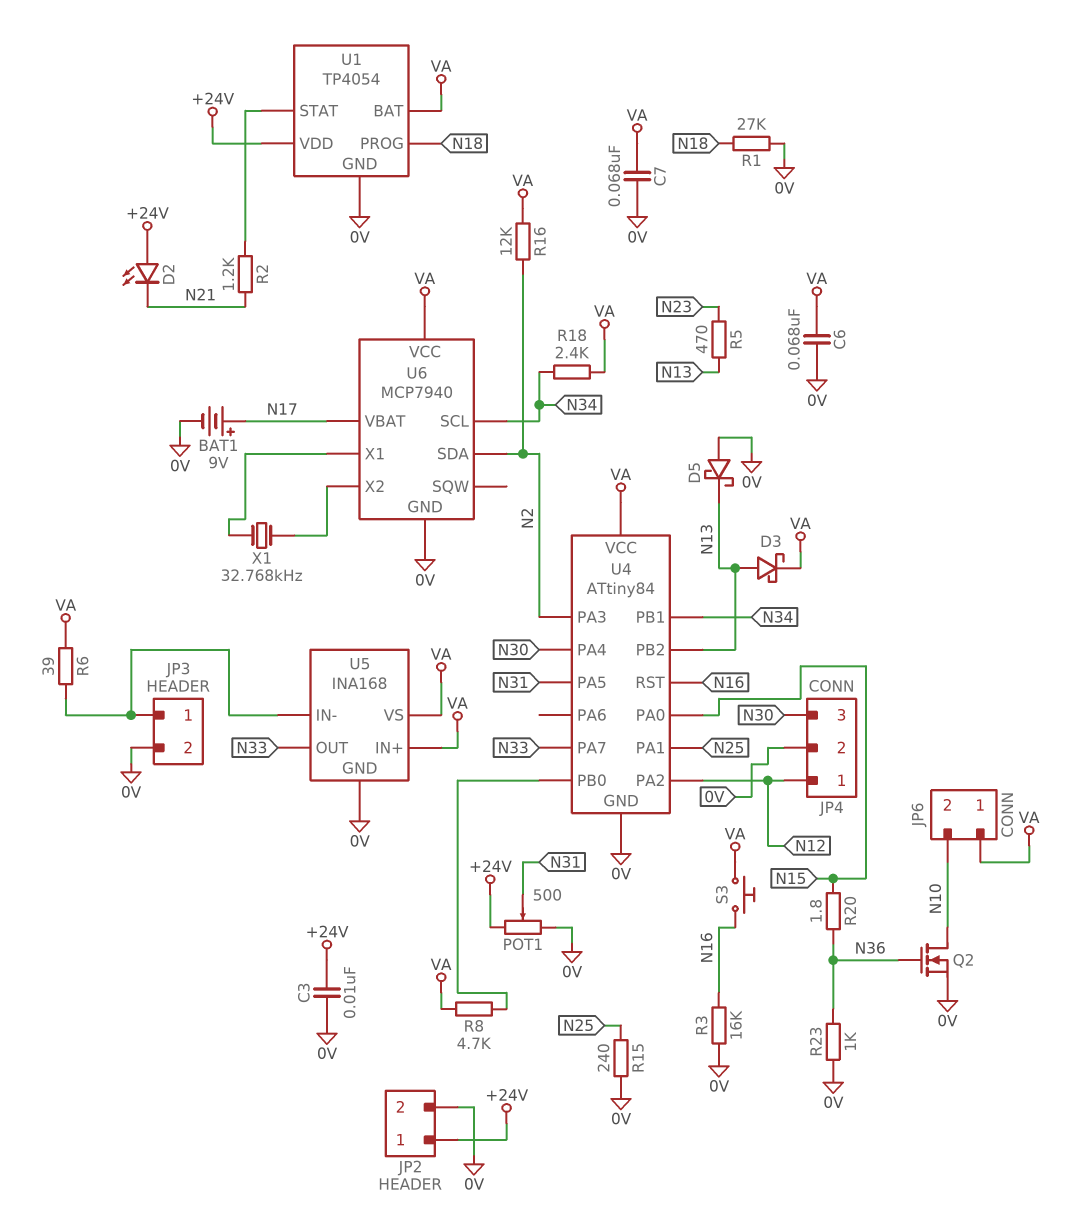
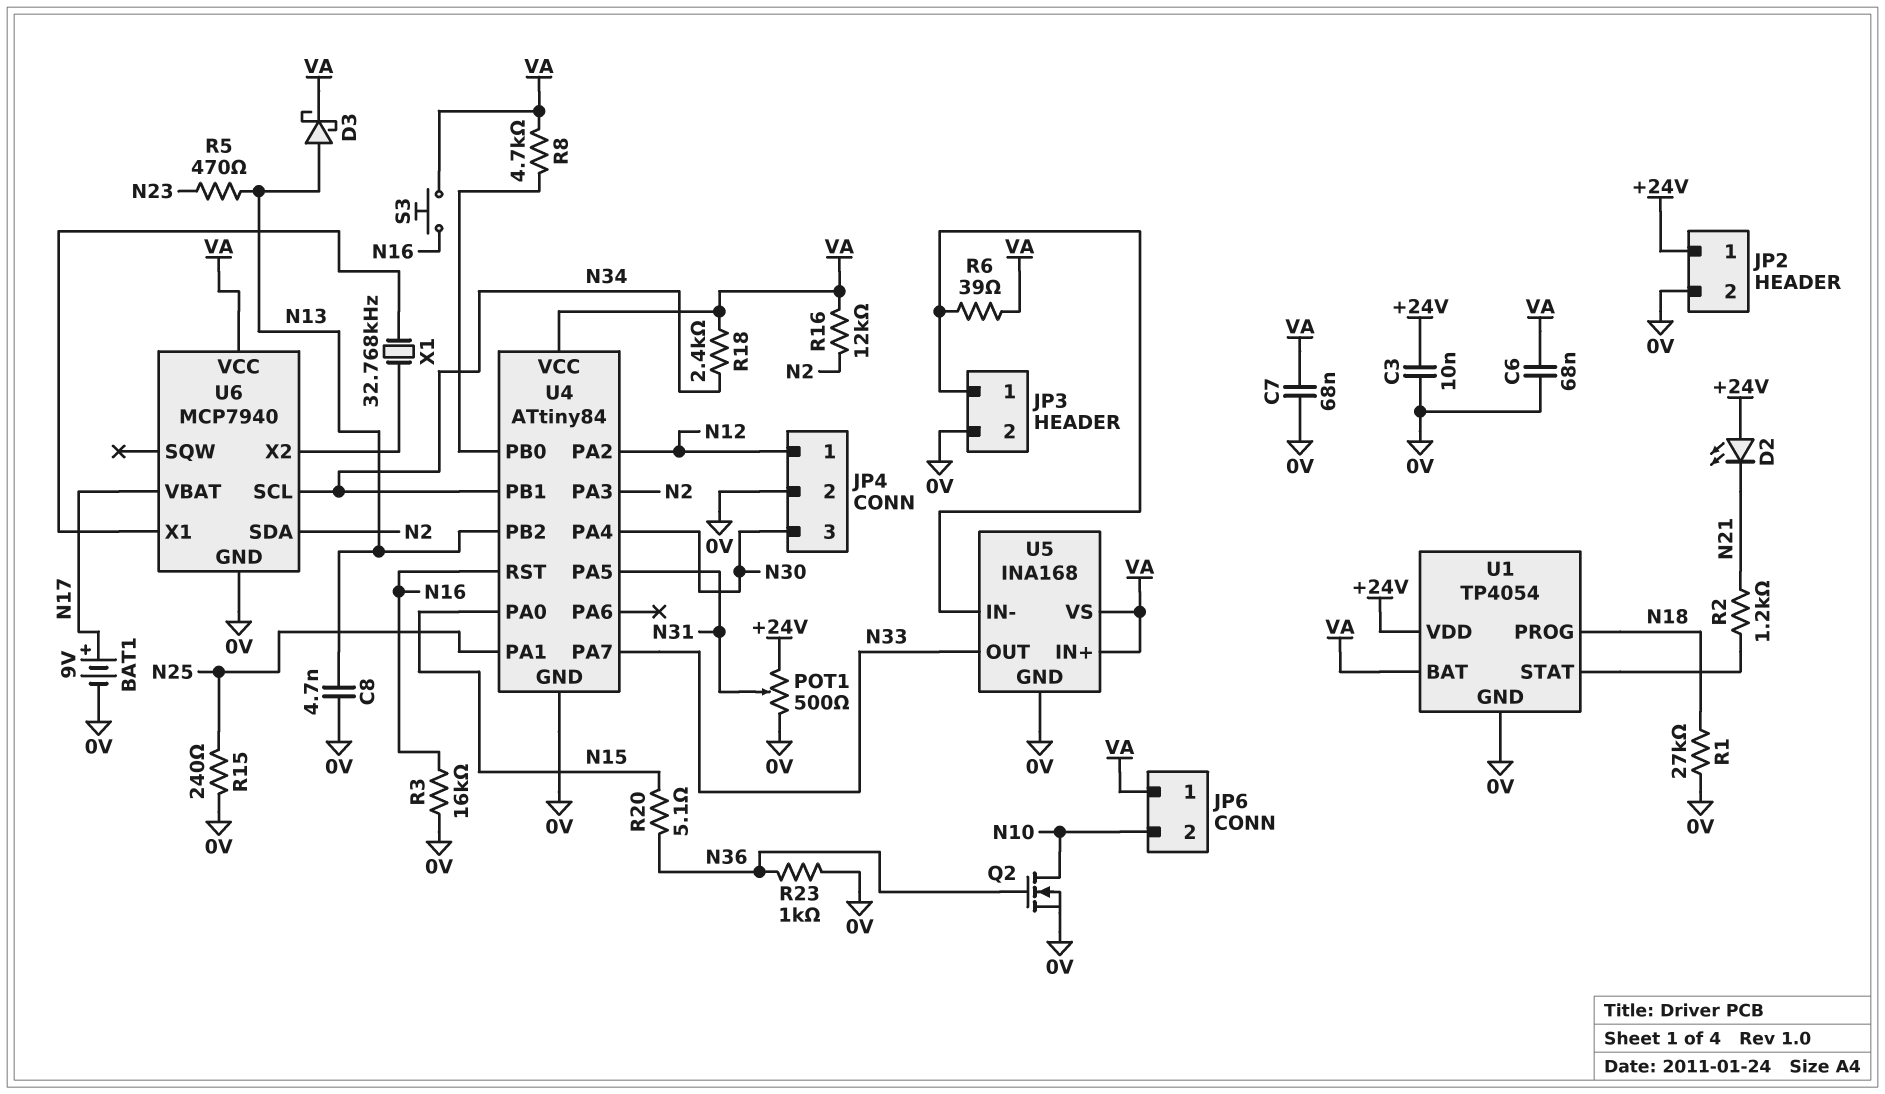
C8: none -> 4.7nF (0V, N13)
D5: schottky (A 0V, K N13) -> none
R20: 1.8 (N15, N36) -> 5.1 (N15, N36)

